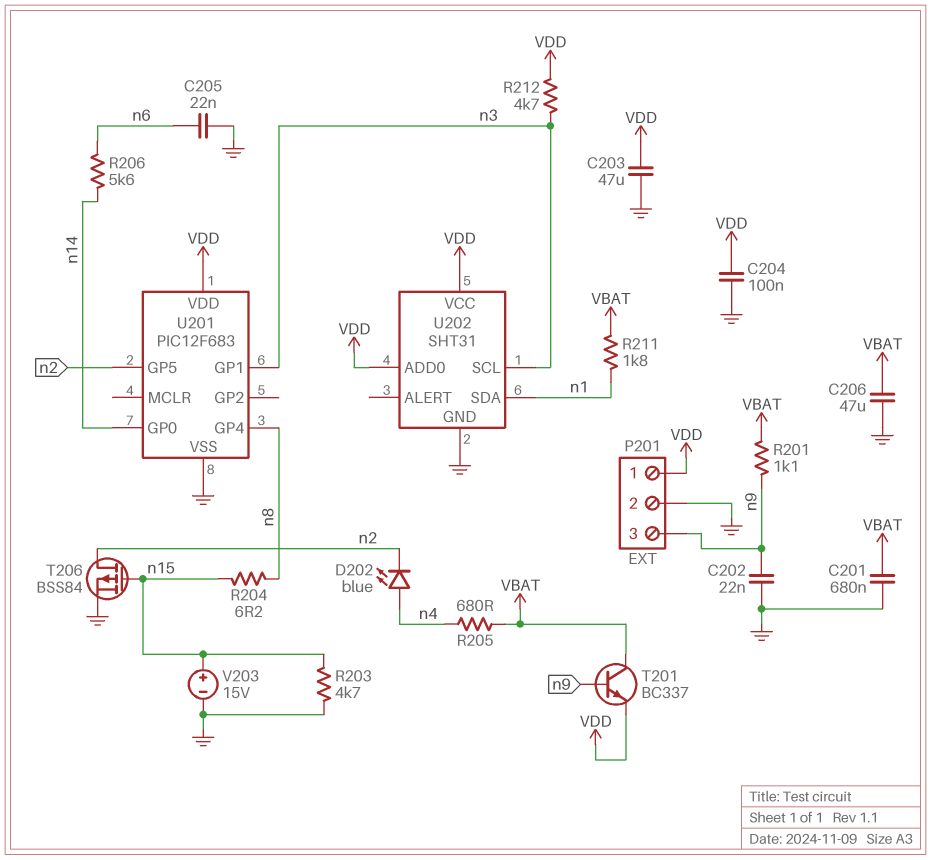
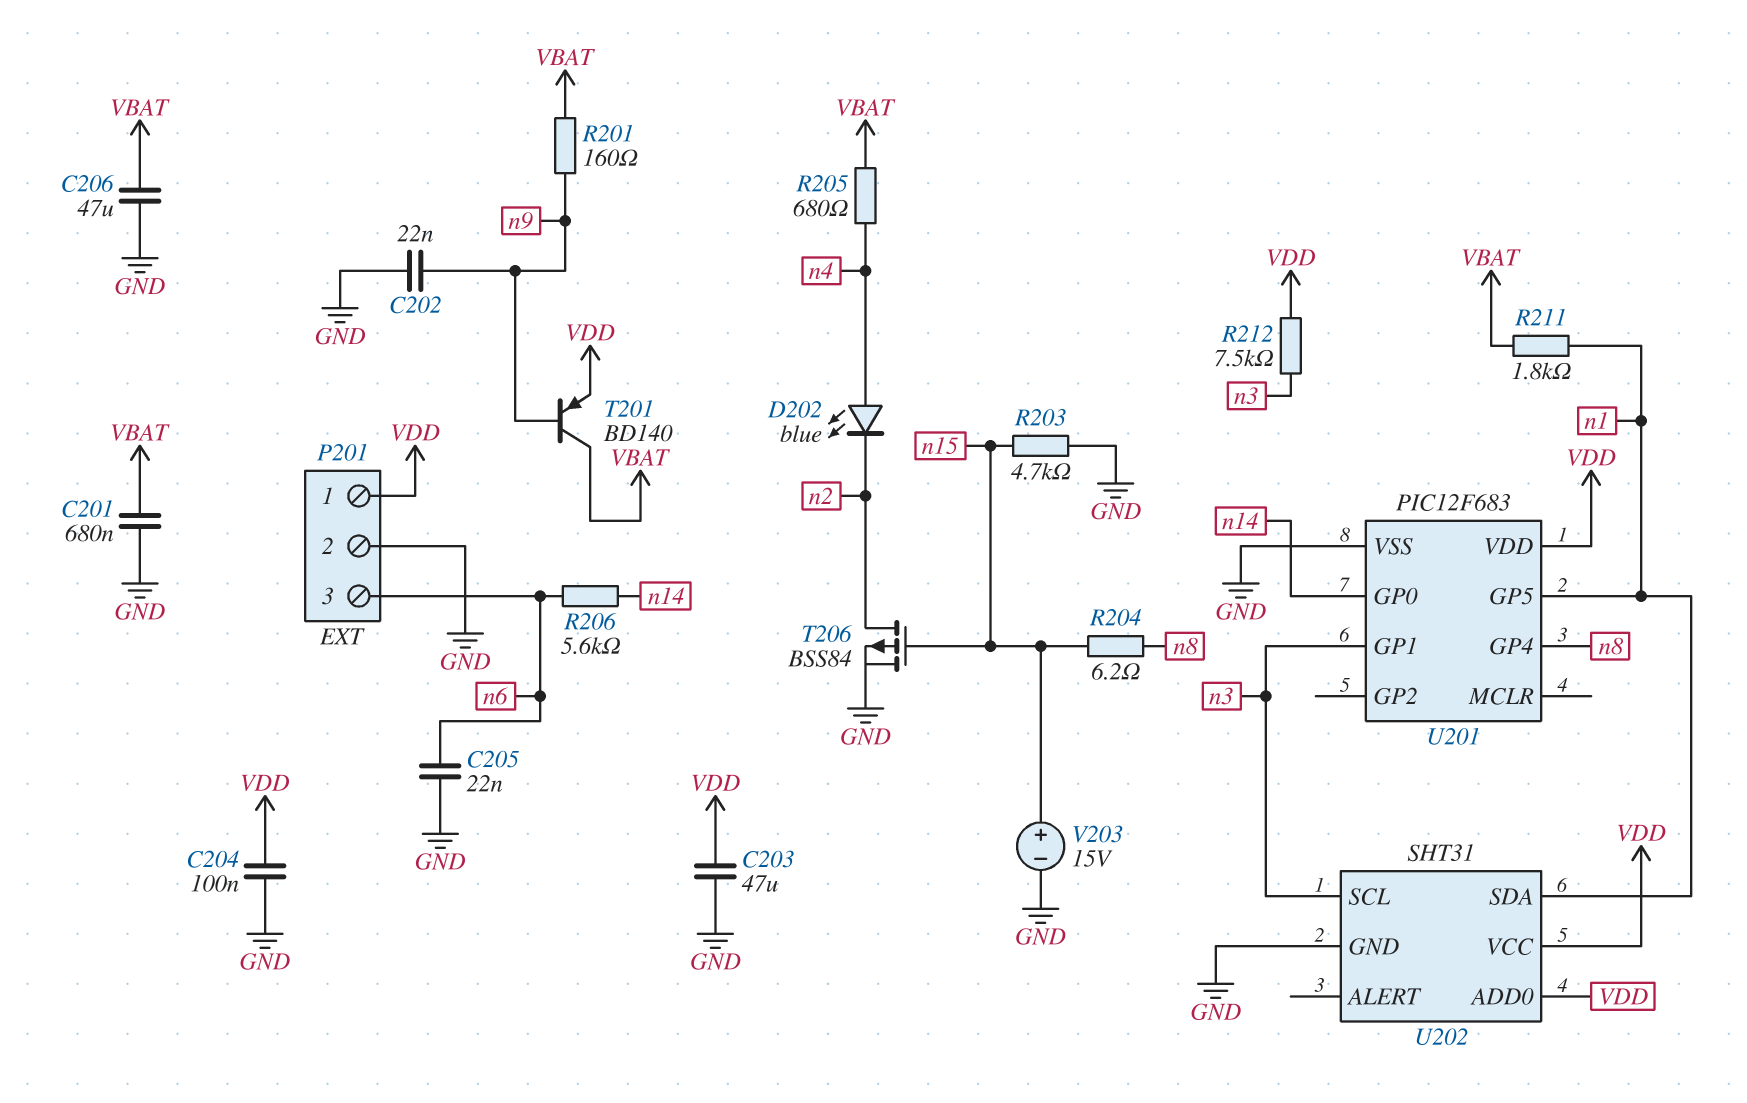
P201 pin 3: n9 -> n6
R201: 1.1k (VBAT, n9) -> 160 (VBAT, n9)
R212: 4.7k (VDD, n3) -> 7.5k (VDD, n3)
T201: NPN BC337 (B n9, C VBAT, E VDD) -> PNP BD140 (B n9, C VBAT, E VDD)
U201 pin GP5: n2 -> n1

